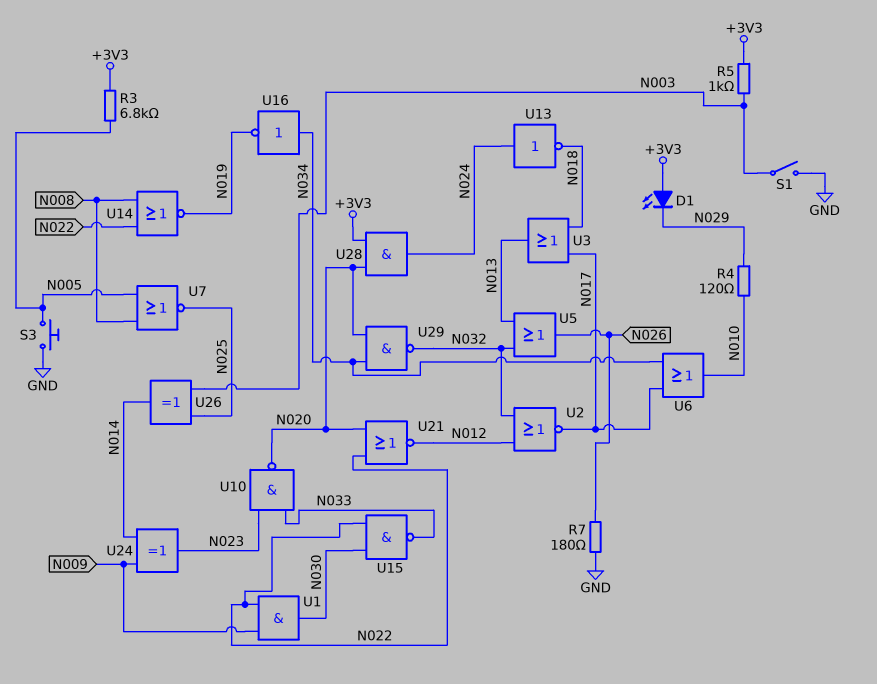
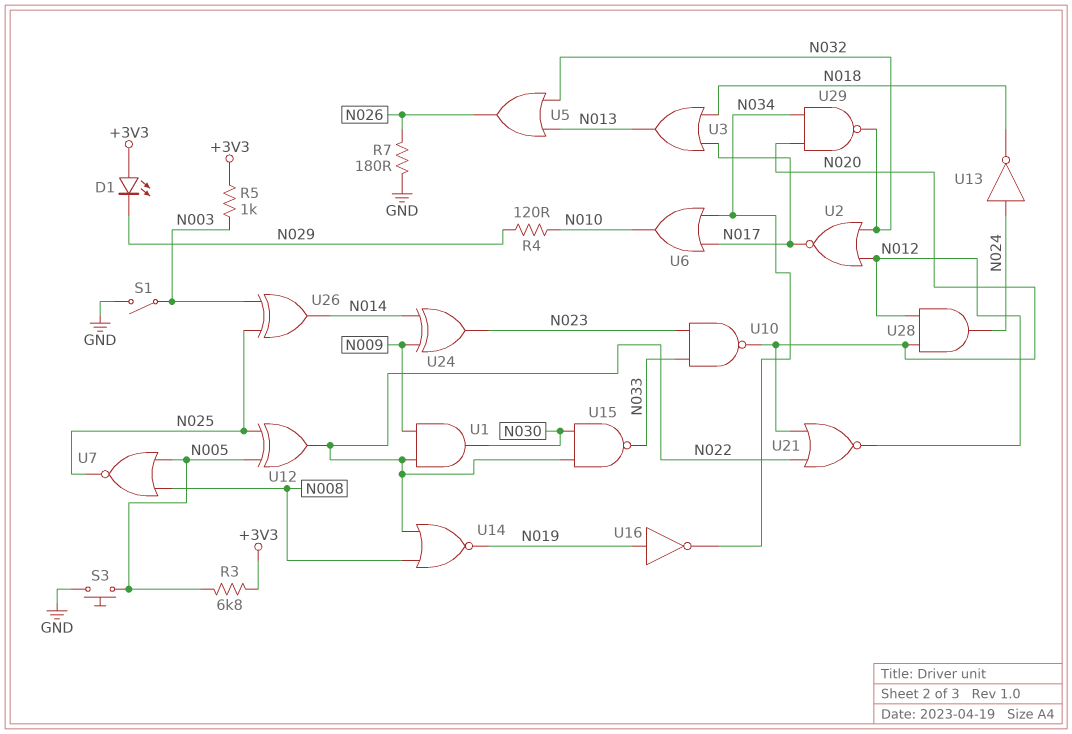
U12: none -> XOR (in N005, in N025, out N022)
U16: NOT (in N034, out N019) -> NOT (in N019, out N034)
U28: AND (in +3V3, in N020, out N024) -> AND (in N012, in N020, out N024)

